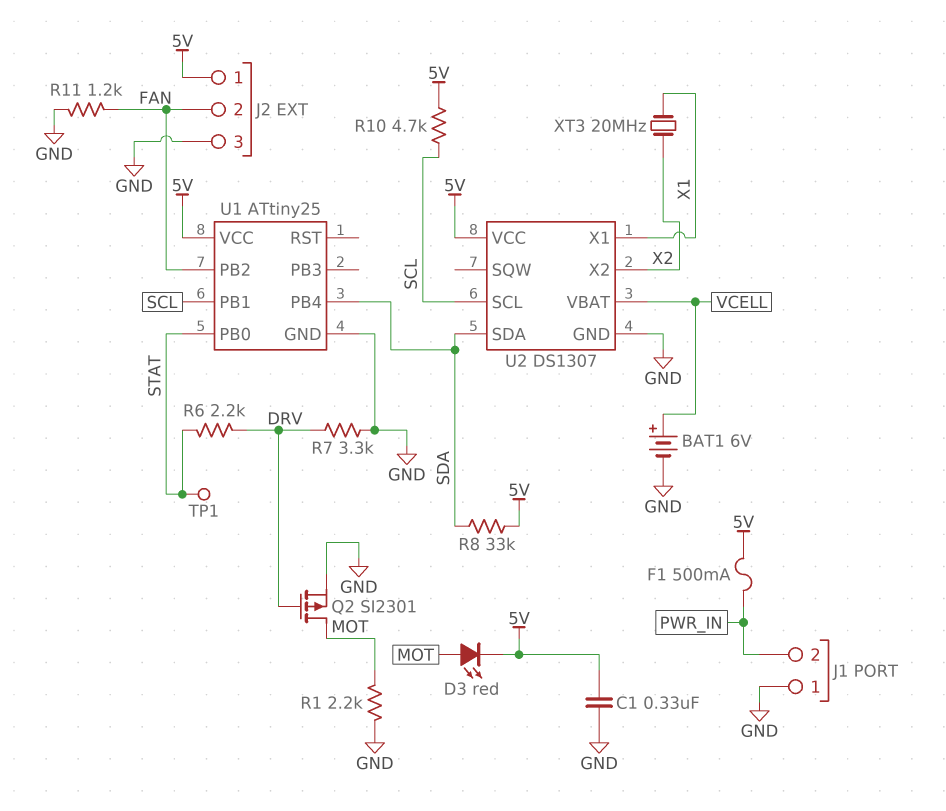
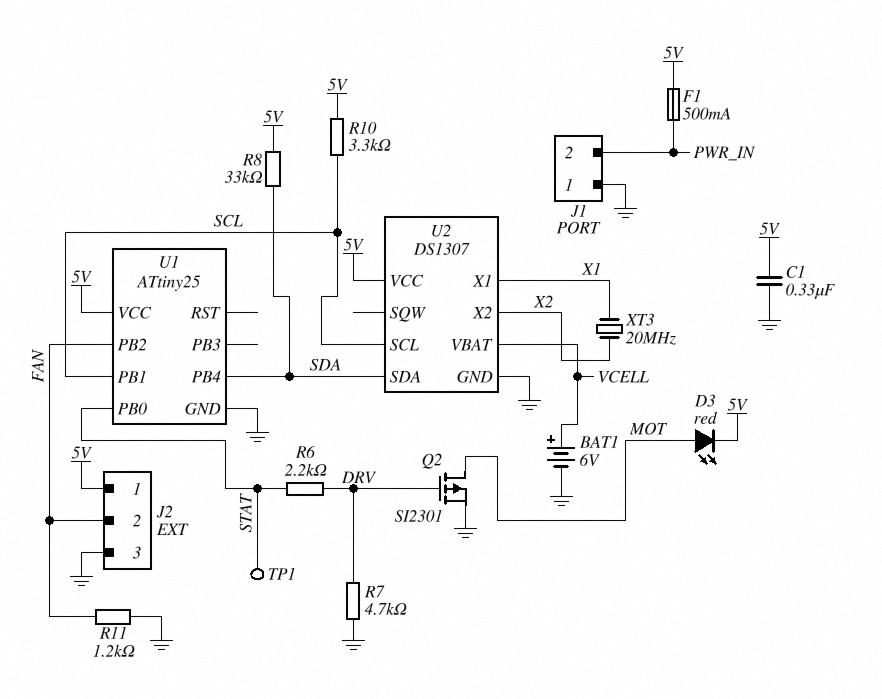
R1: 2.2k (GND, MOT) -> none
R7: 3.3k (DRV, GND) -> 4.7k (DRV, GND)
R10: 4.7k (5V, SCL) -> 3.3k (5V, SCL)

